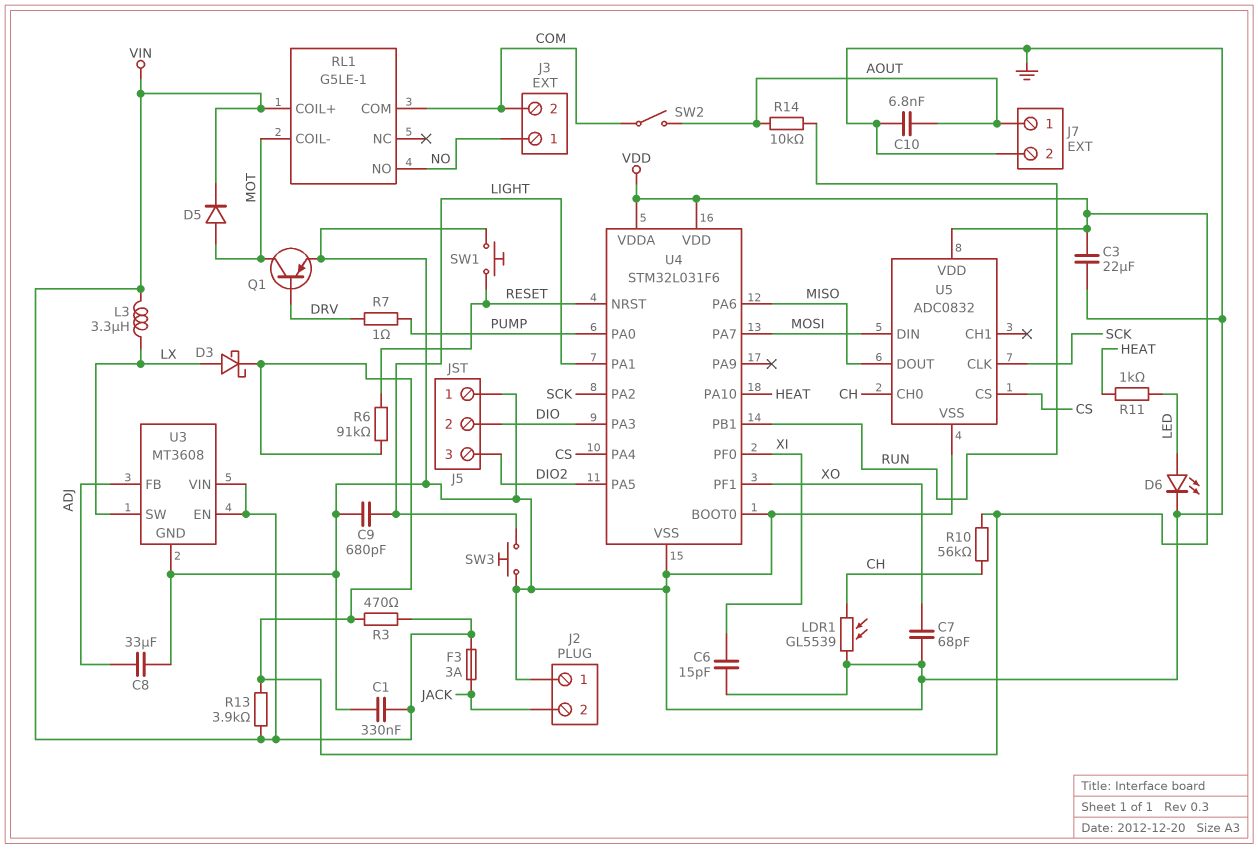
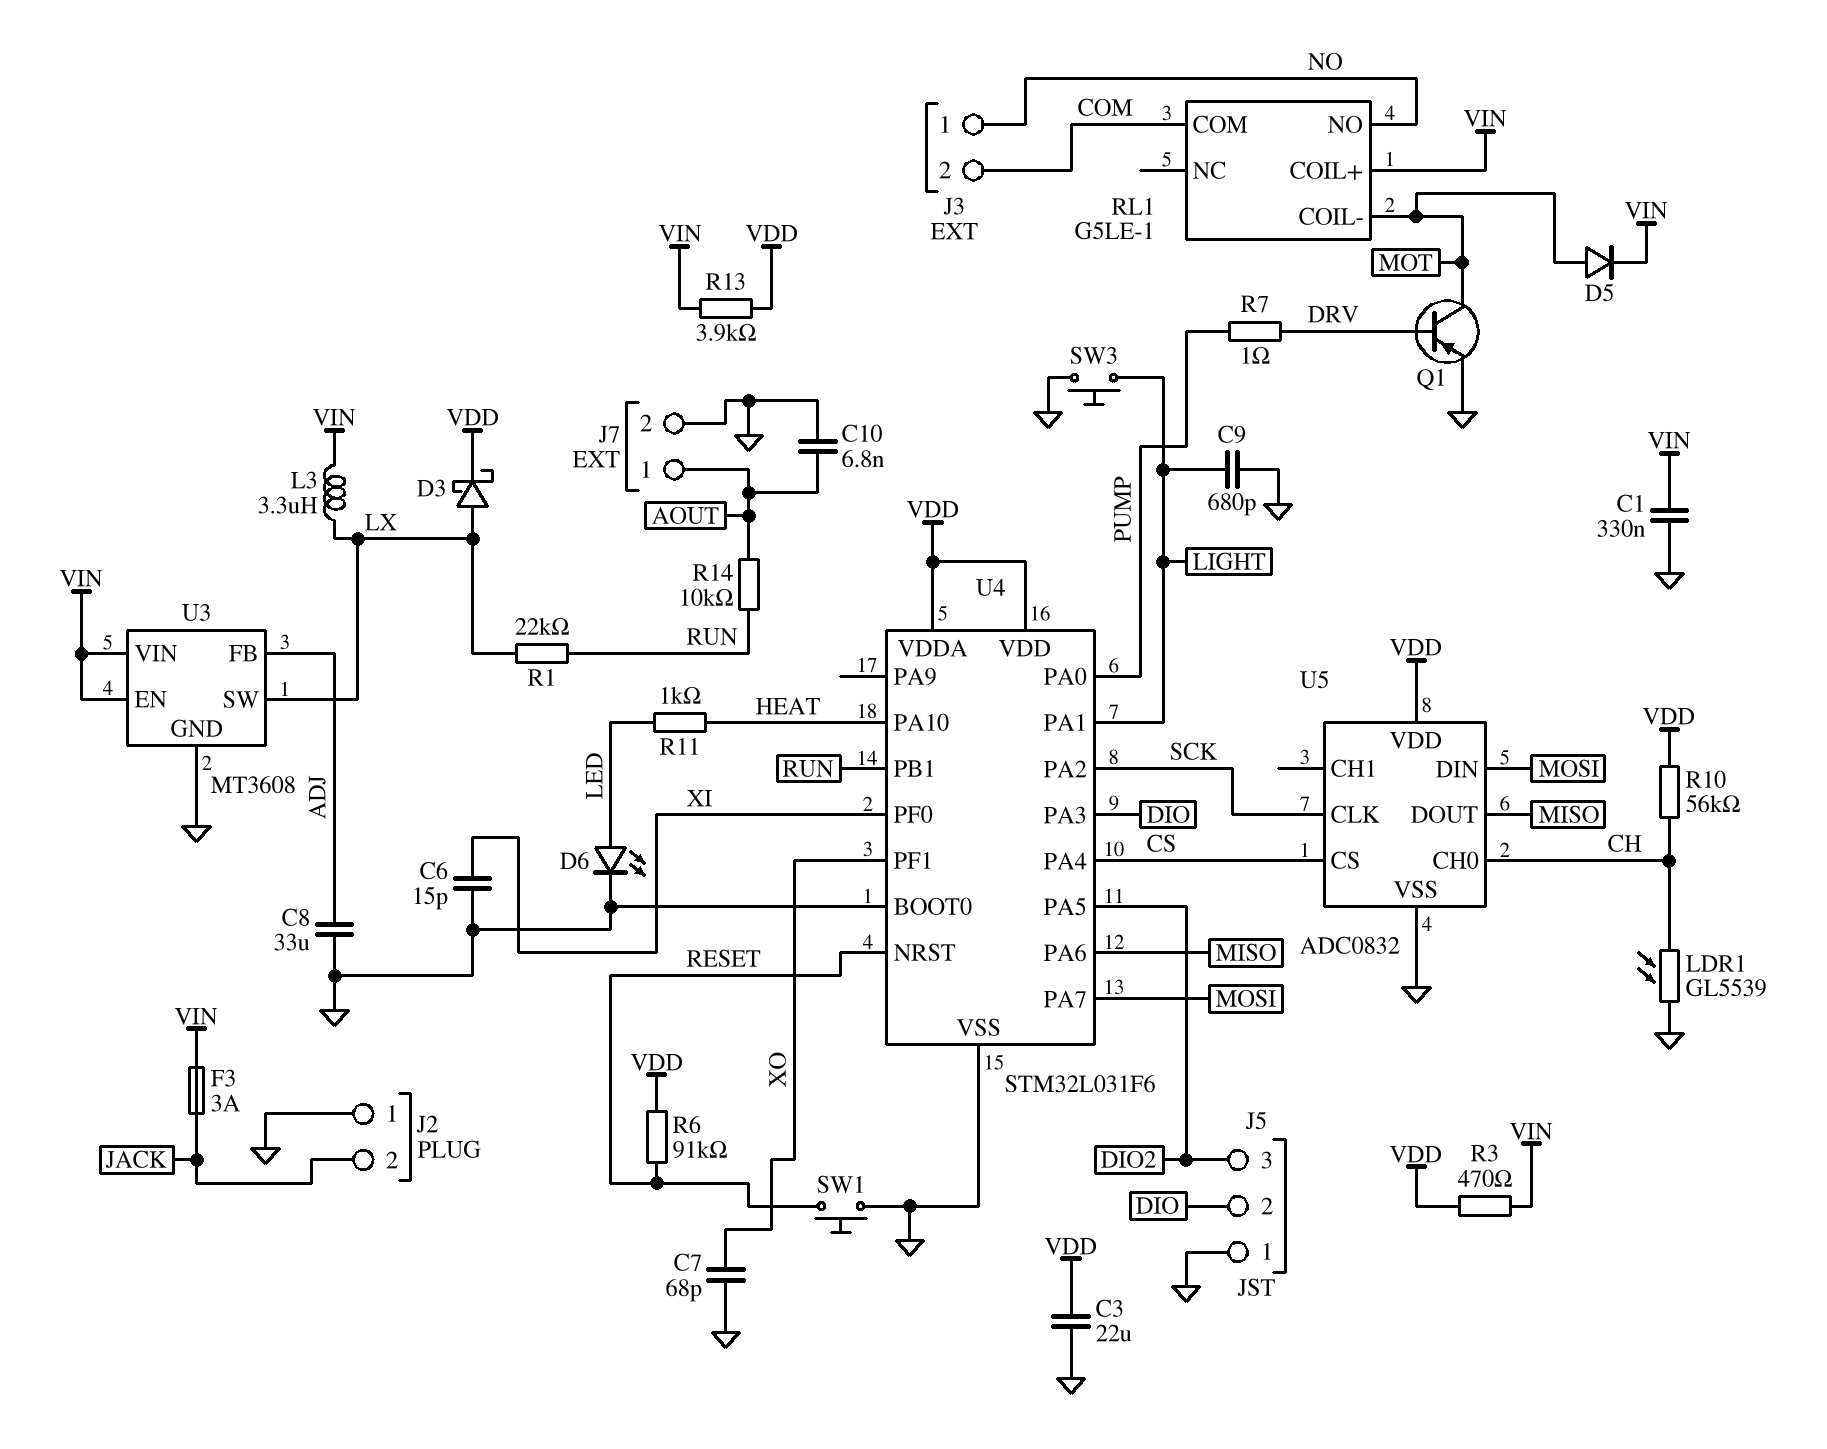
R1: none -> 22k (LX, RUN)
SW2: switch (AOUT, COM) -> none

